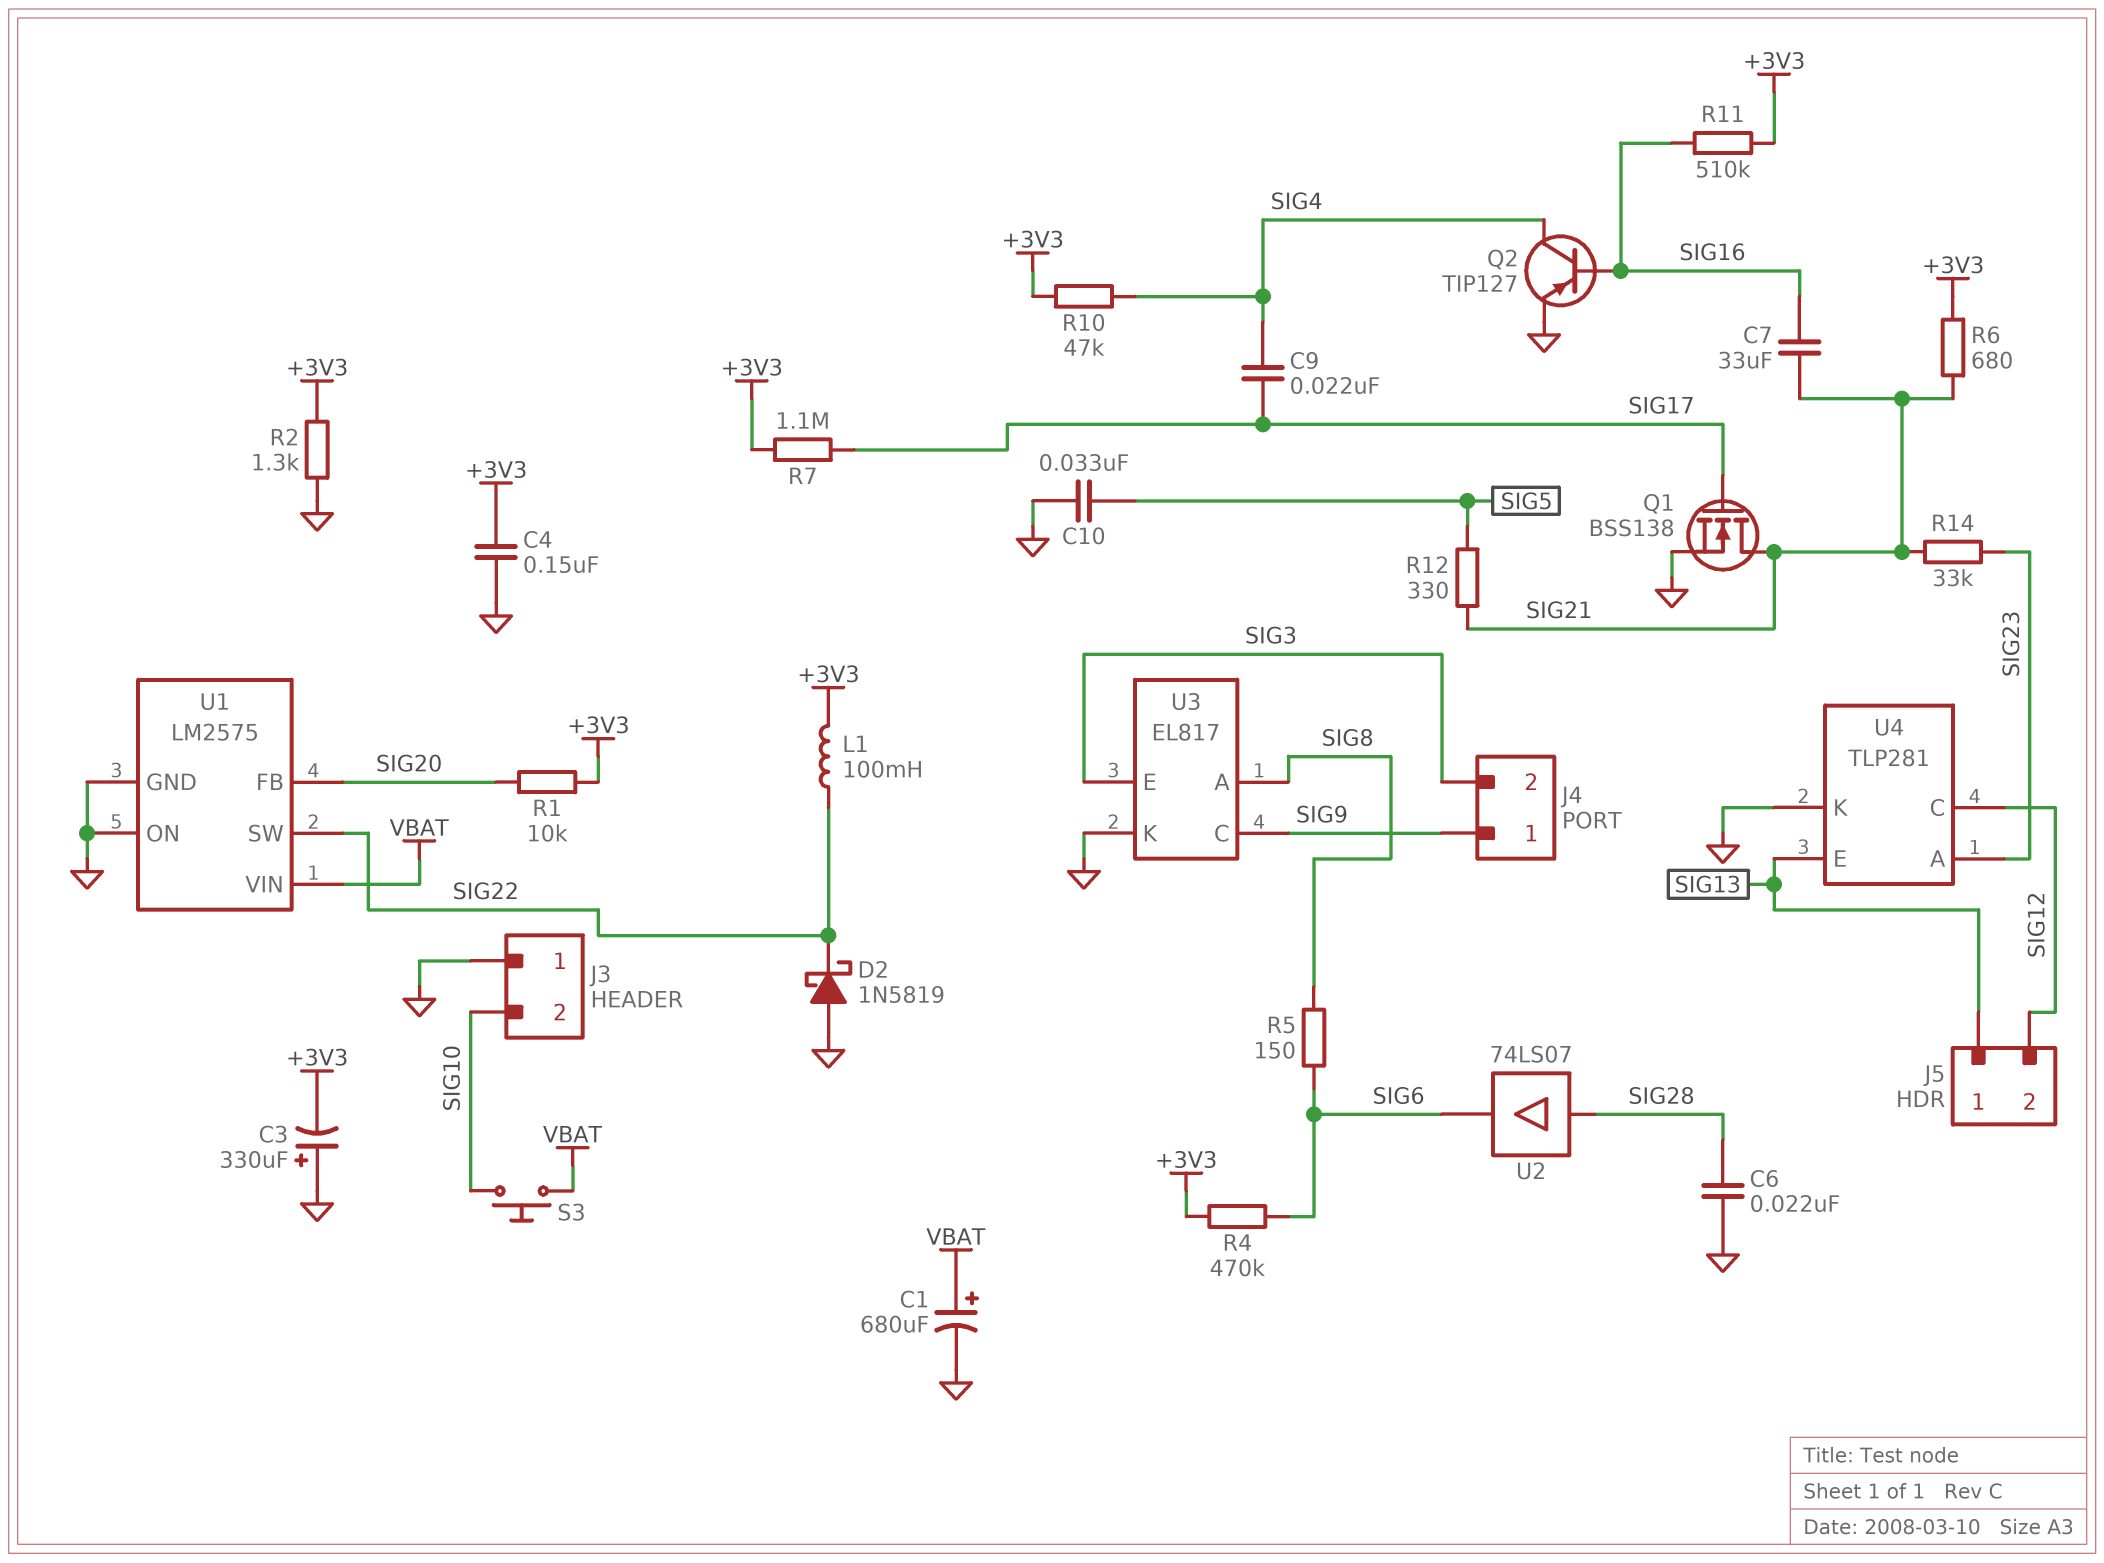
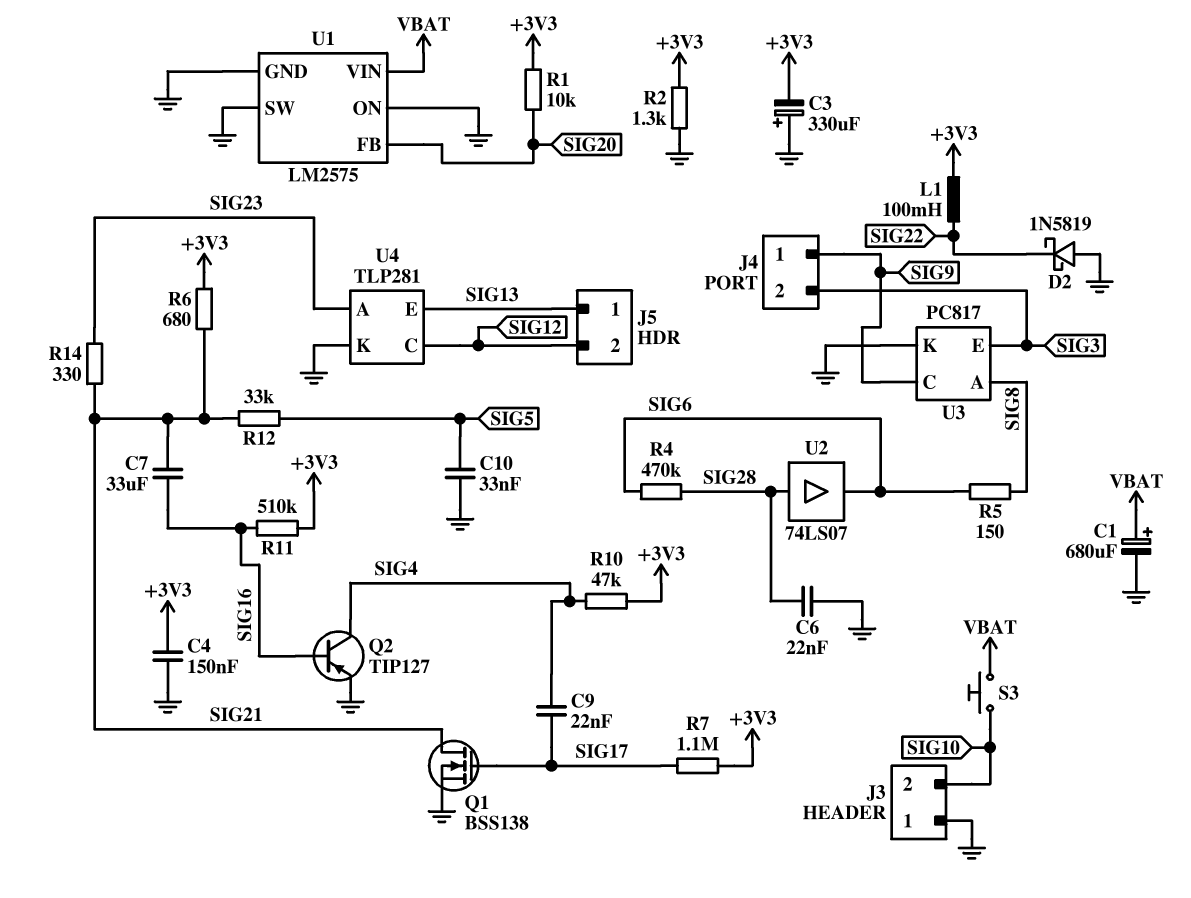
R4: 470k (+3V3, SIG6) -> 470k (SIG6, SIG28)
R12: 330 (SIG5, SIG21) -> 33k (SIG5, SIG21)
R14: 33k (SIG21, SIG23) -> 330 (SIG21, SIG23)
U1 pin SW: SIG22 -> GND
U3: EL817 -> PC817

